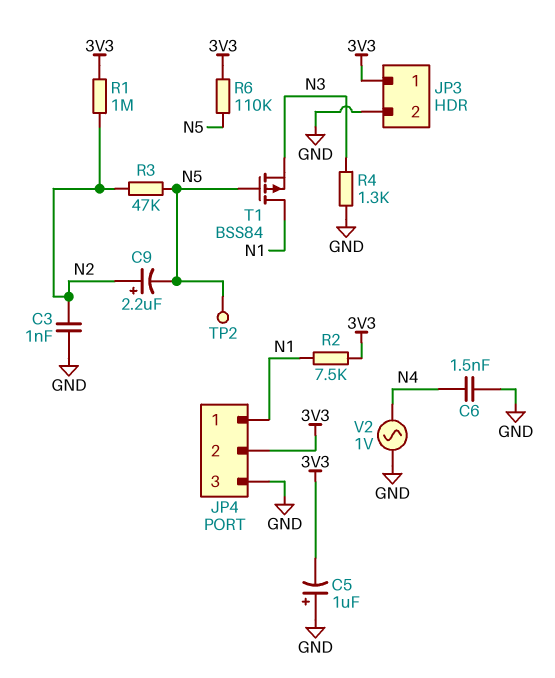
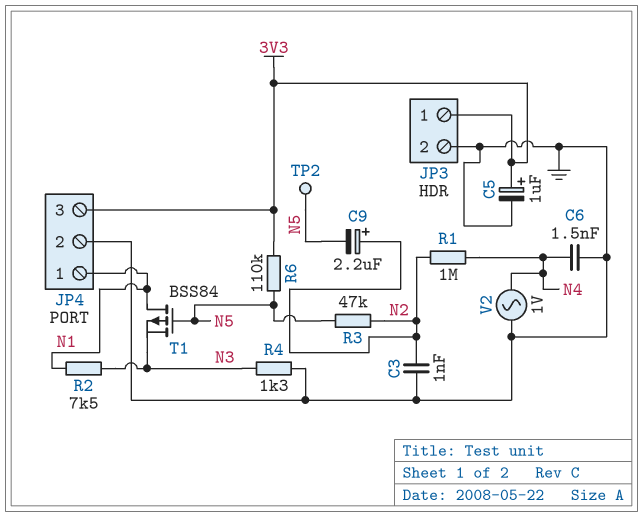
C5: 1uF (plus GND, minus 3V3) -> 1uF (plus 3V3, minus GND)
JP4 pin 2: 3V3 -> GND
JP4 pin 3: GND -> 3V3
R1: 1M (3V3, N2) -> 1M (N2, N4)
R2: 7.5k (3V3, N1) -> 7.5k (N1, N3)

